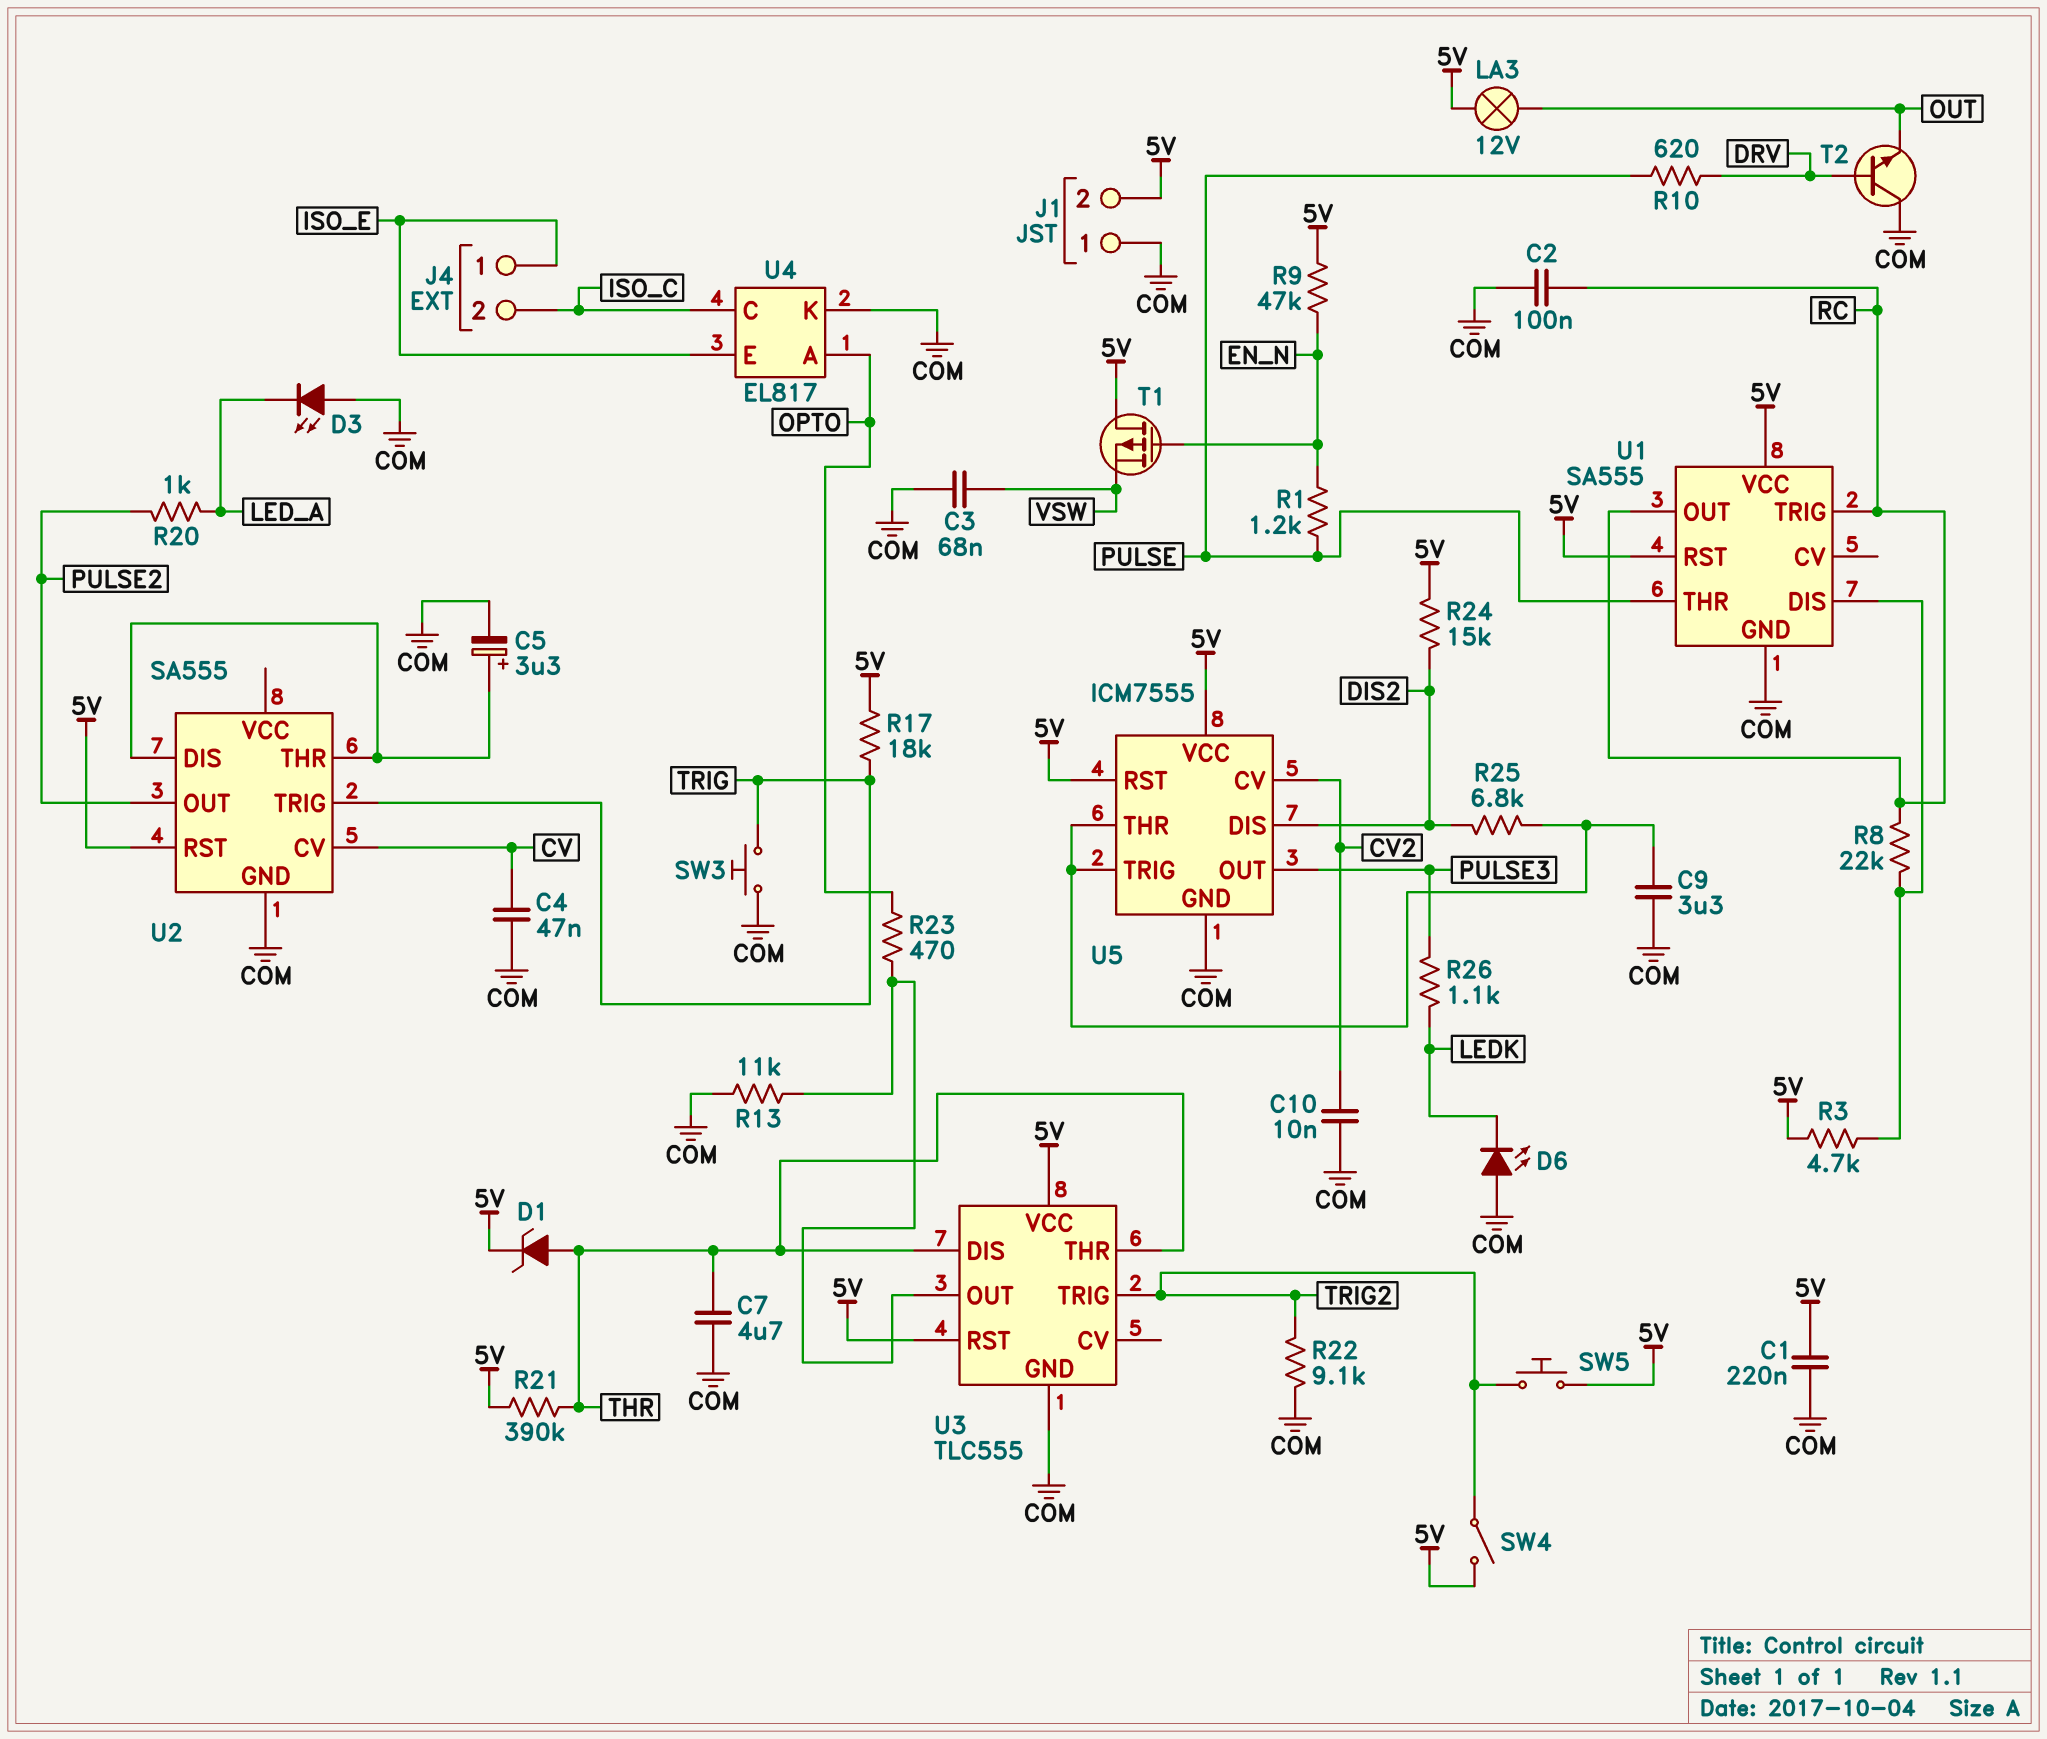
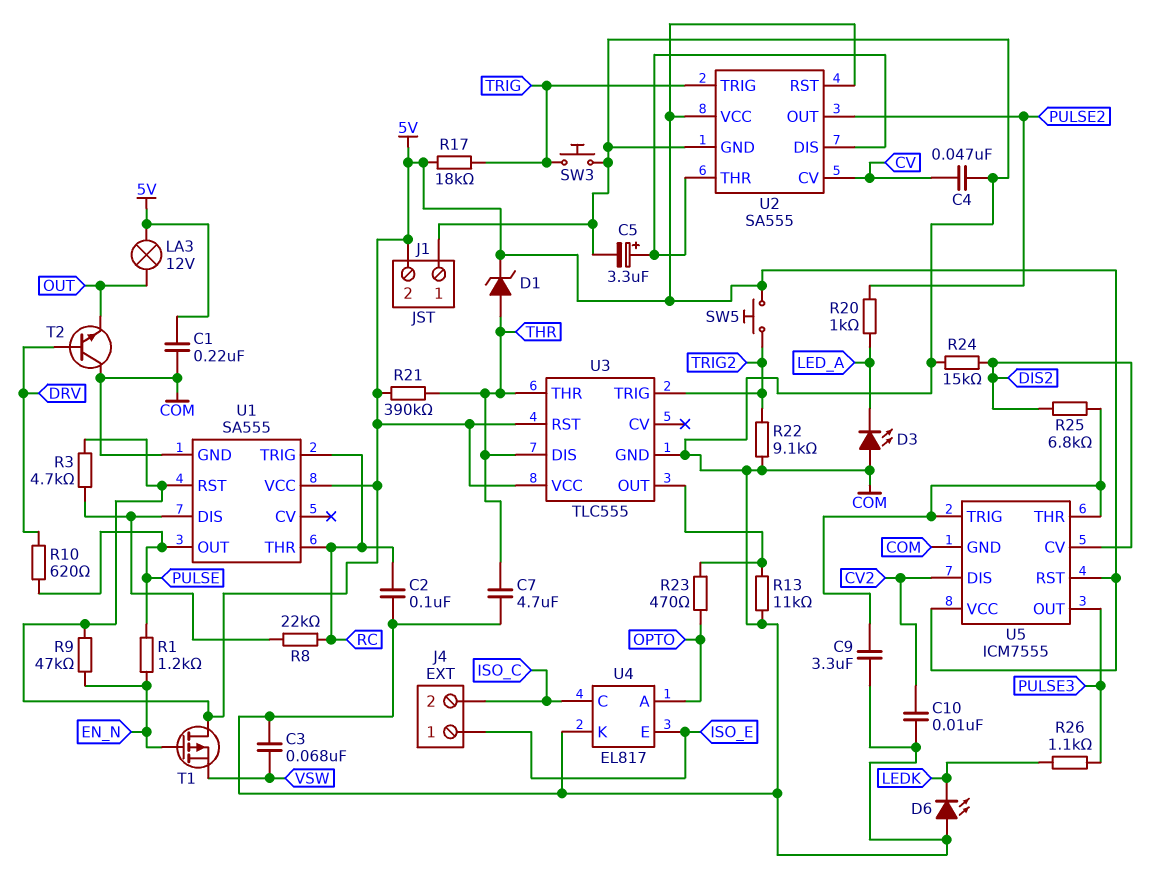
R24: 15k (5V, DIS2) -> 15k (COM, DIS2)
SW4: switch (5V, TRIG2) -> none
U1 pin OUT: RC -> PULSE
U1 pin THR: PULSE -> RC
U2 pin VCC: none -> 5V
U5 pin CV: CV2 -> DIS2
U5 pin DIS: DIS2 -> CV2

